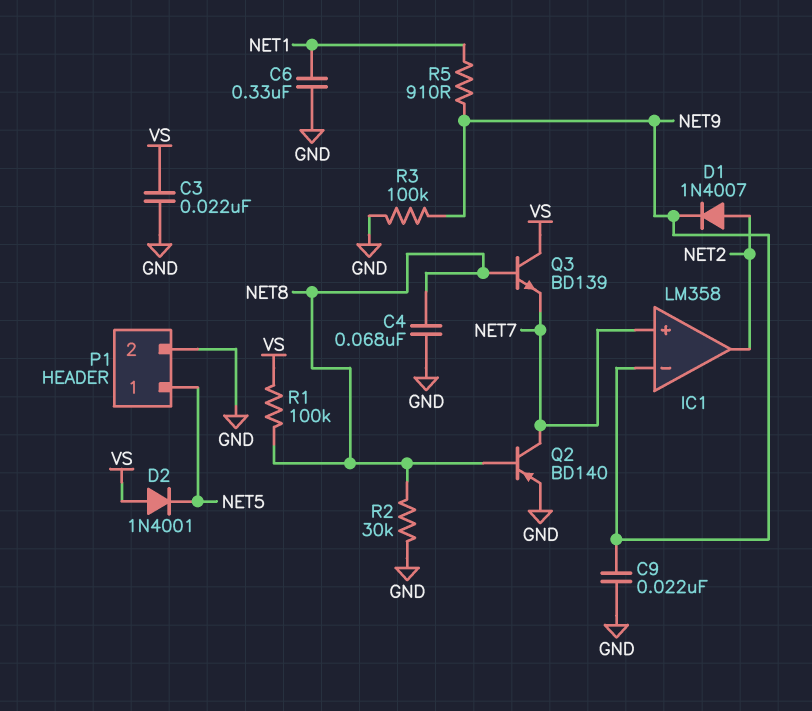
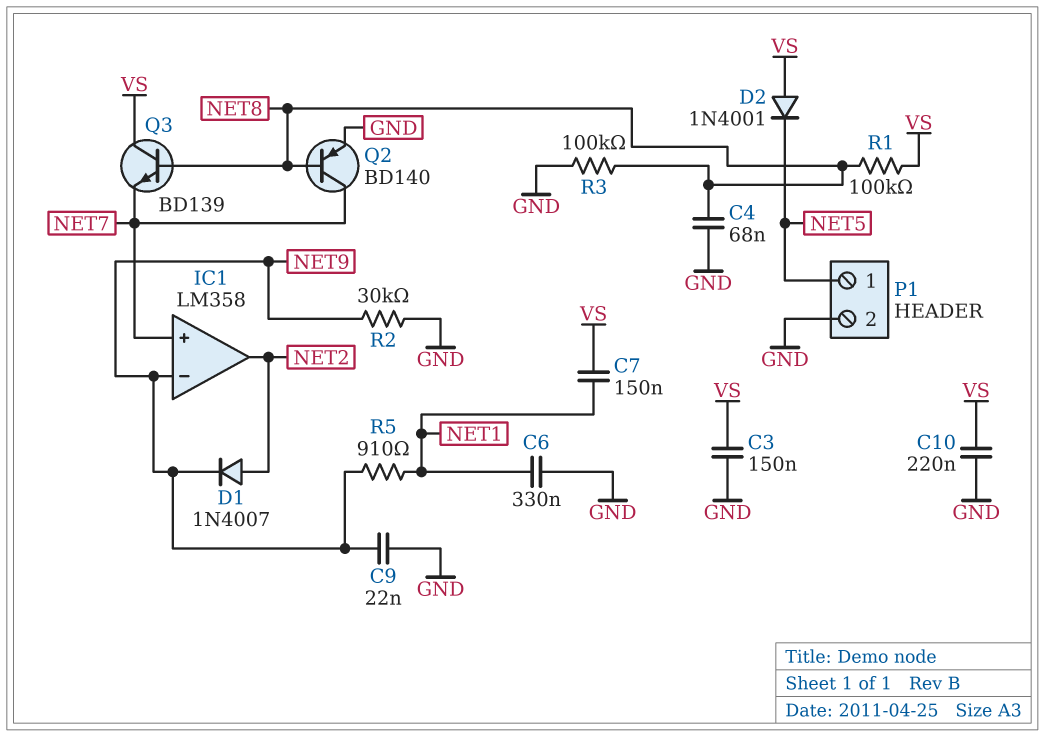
C3: 22nF (GND, VS) -> 150nF (GND, VS)
C7: none -> 150nF (NET1, VS)
C10: none -> 220nF (GND, VS)
R2: 30k (GND, NET8) -> 30k (GND, NET9)
R3: 100k (GND, NET9) -> 100k (GND, NET8)

